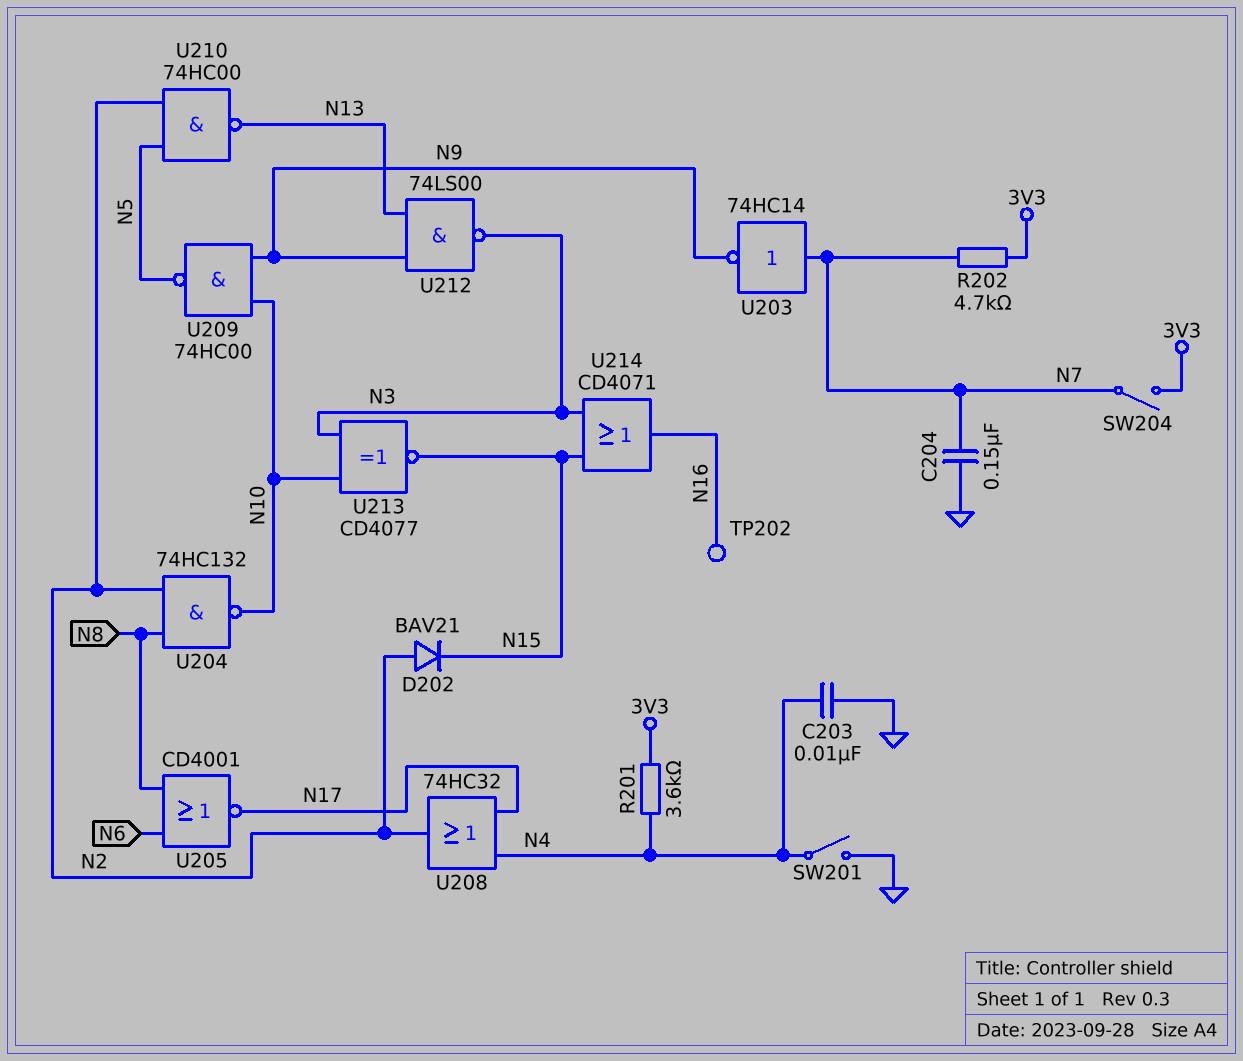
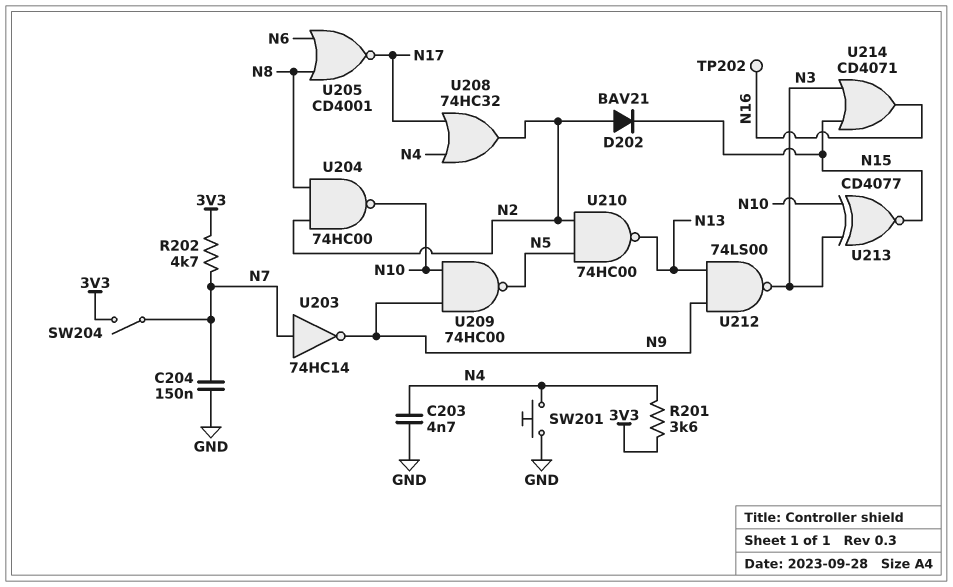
C203: 10nF (GND, N4) -> 4.7nF (GND, N4)
SW201: switch (GND, N4) -> button (GND, N4)
U204: NAND 74HC132 (in N2, in N8, out N10) -> NAND 74HC00 (in N2, in N8, out N10)

